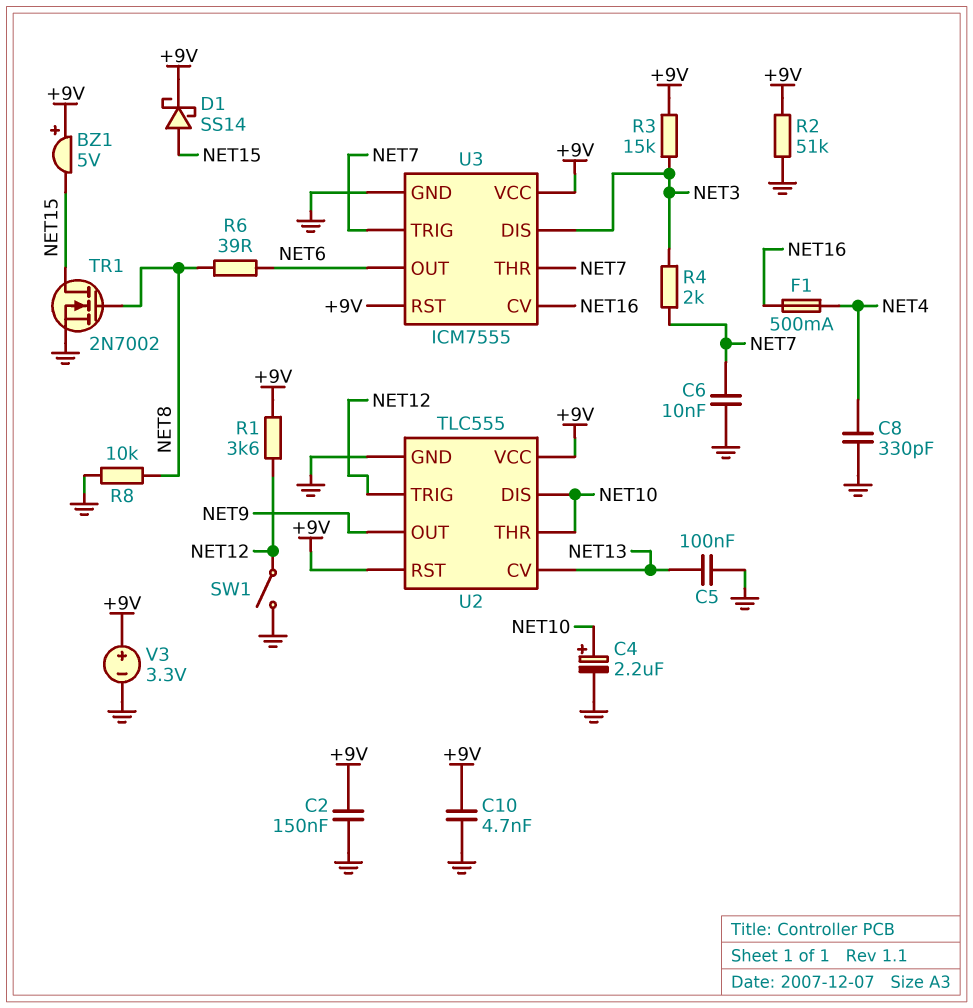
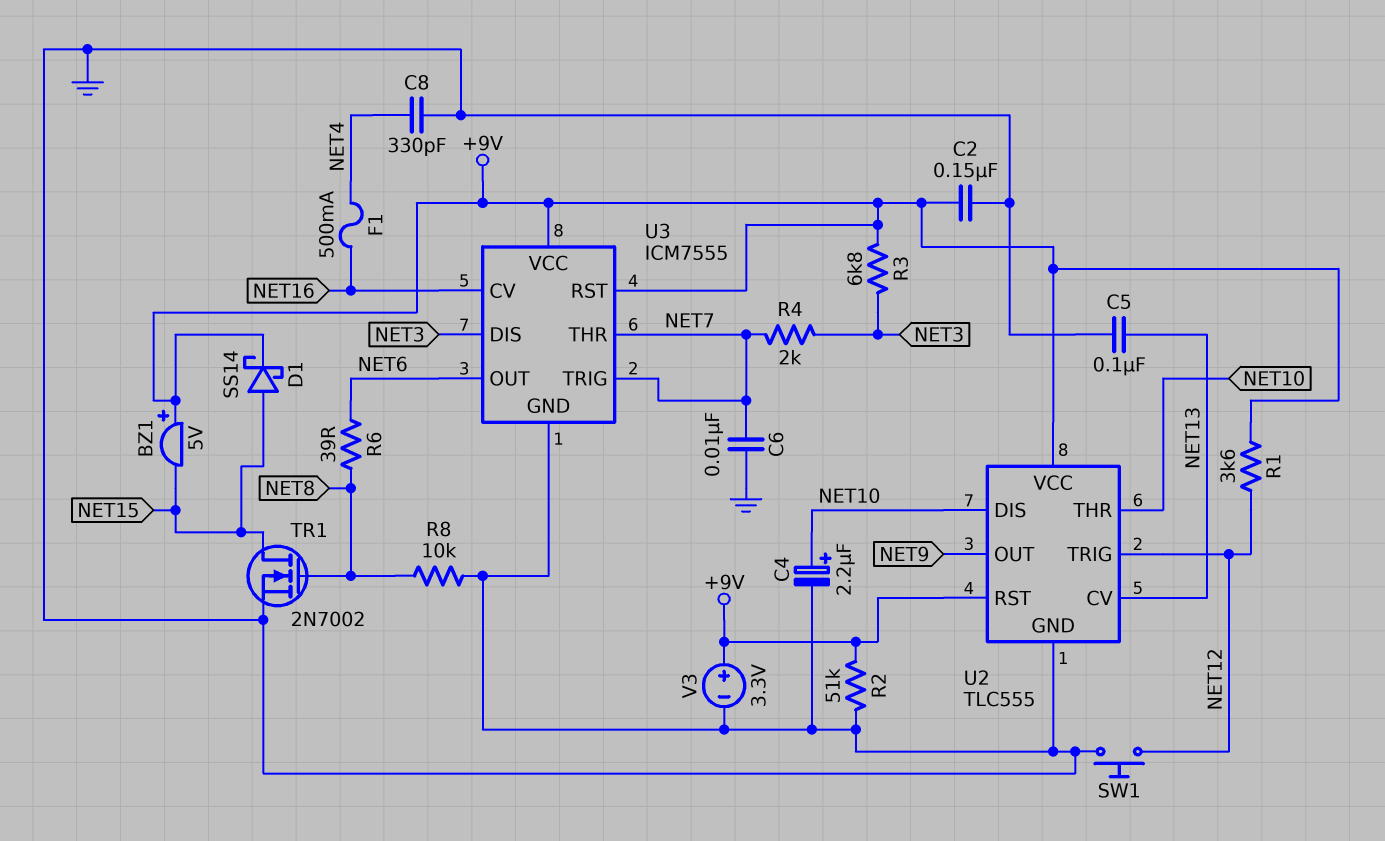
C10: 4.7nF (+9V, GND) -> none
R3: 15k (+9V, NET3) -> 6.8k (+9V, NET3)
SW1: switch (GND, NET12) -> button (GND, NET12)

